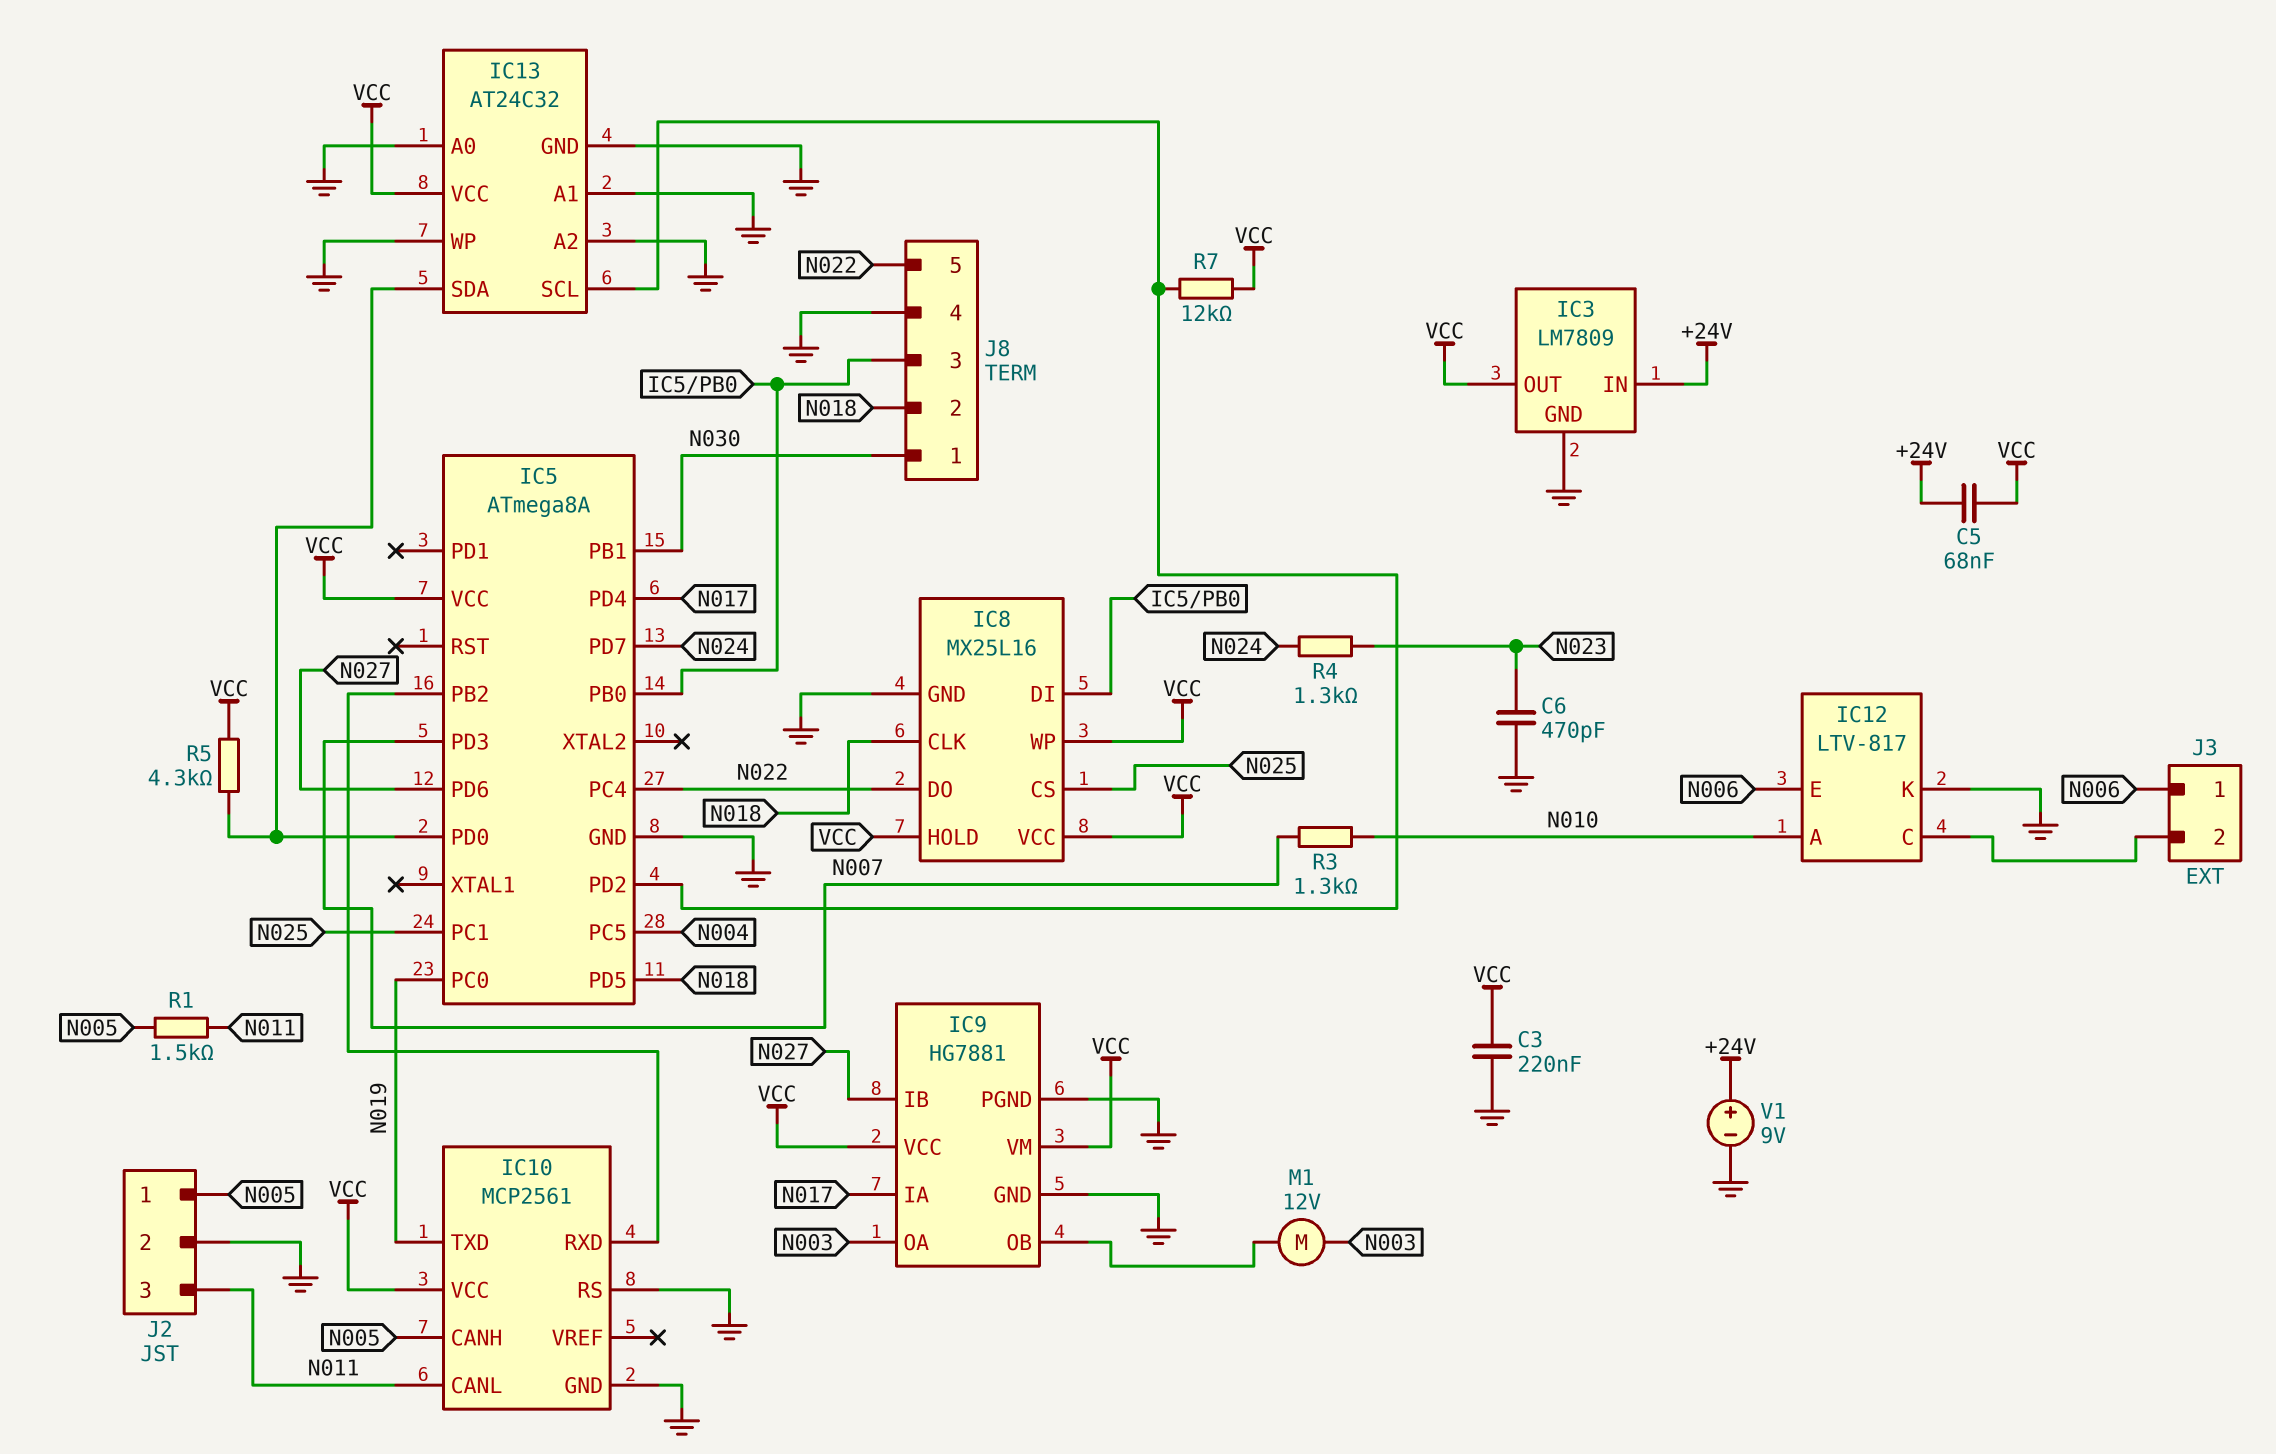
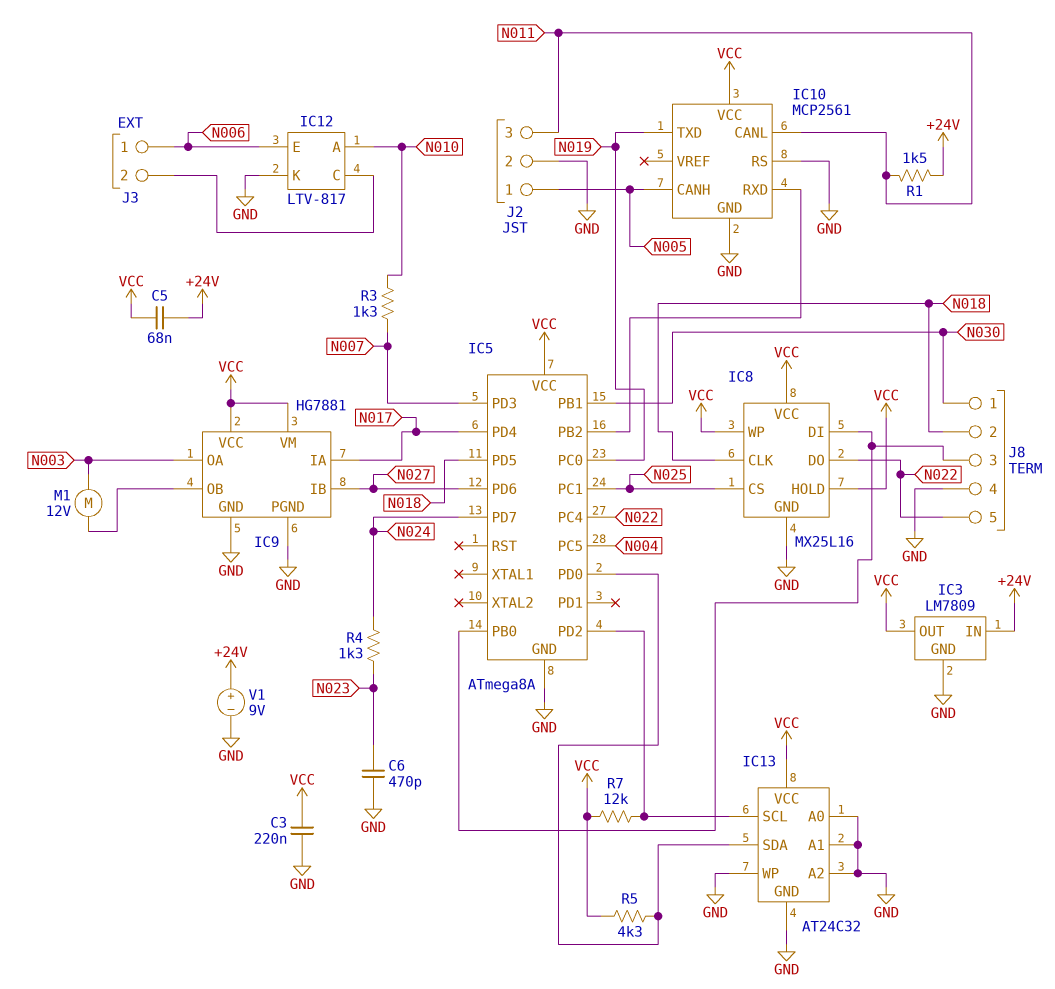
R1: 1.5k (N005, N011) -> 1.5k (+24V, N011)

